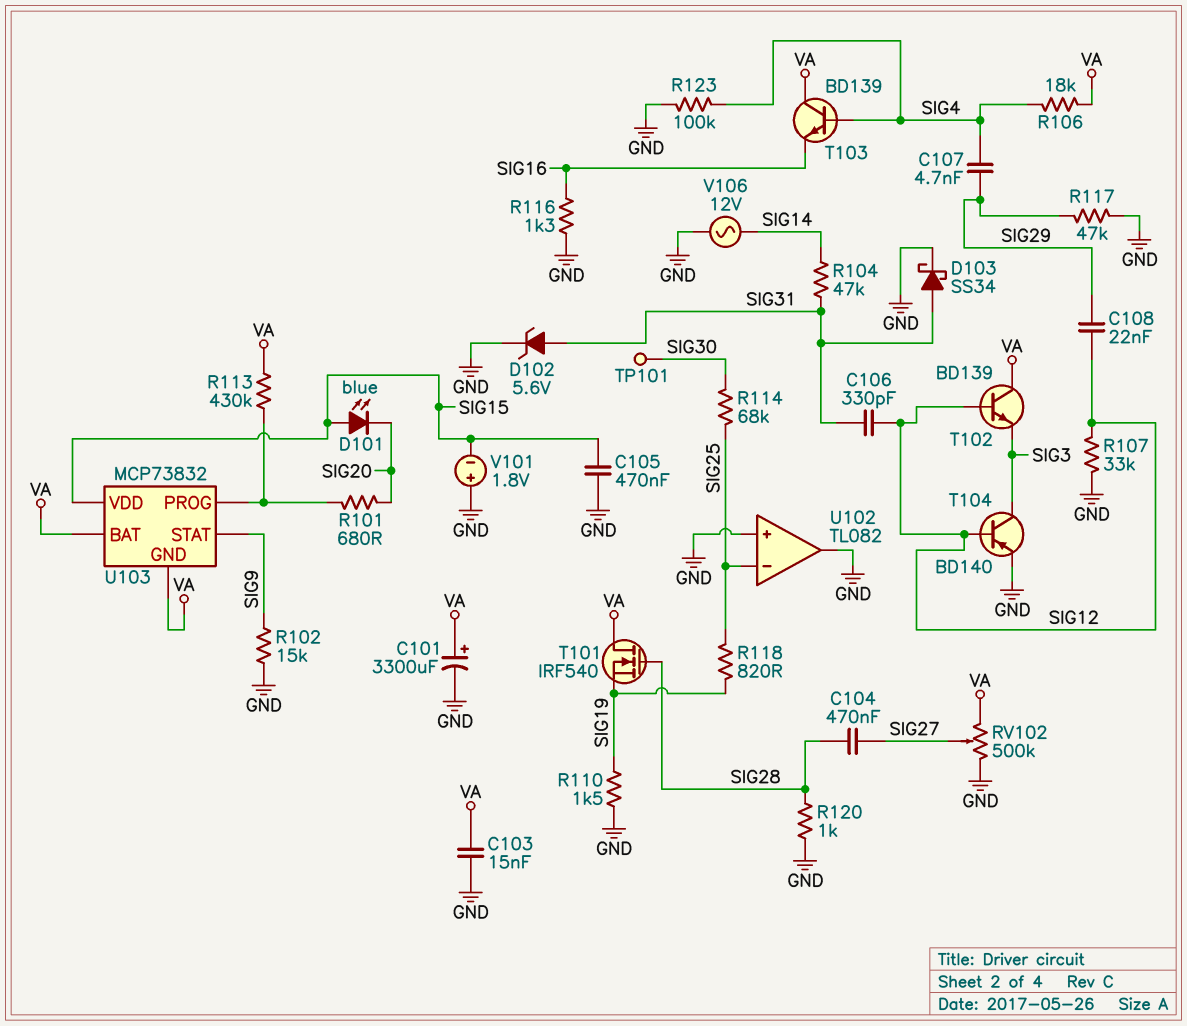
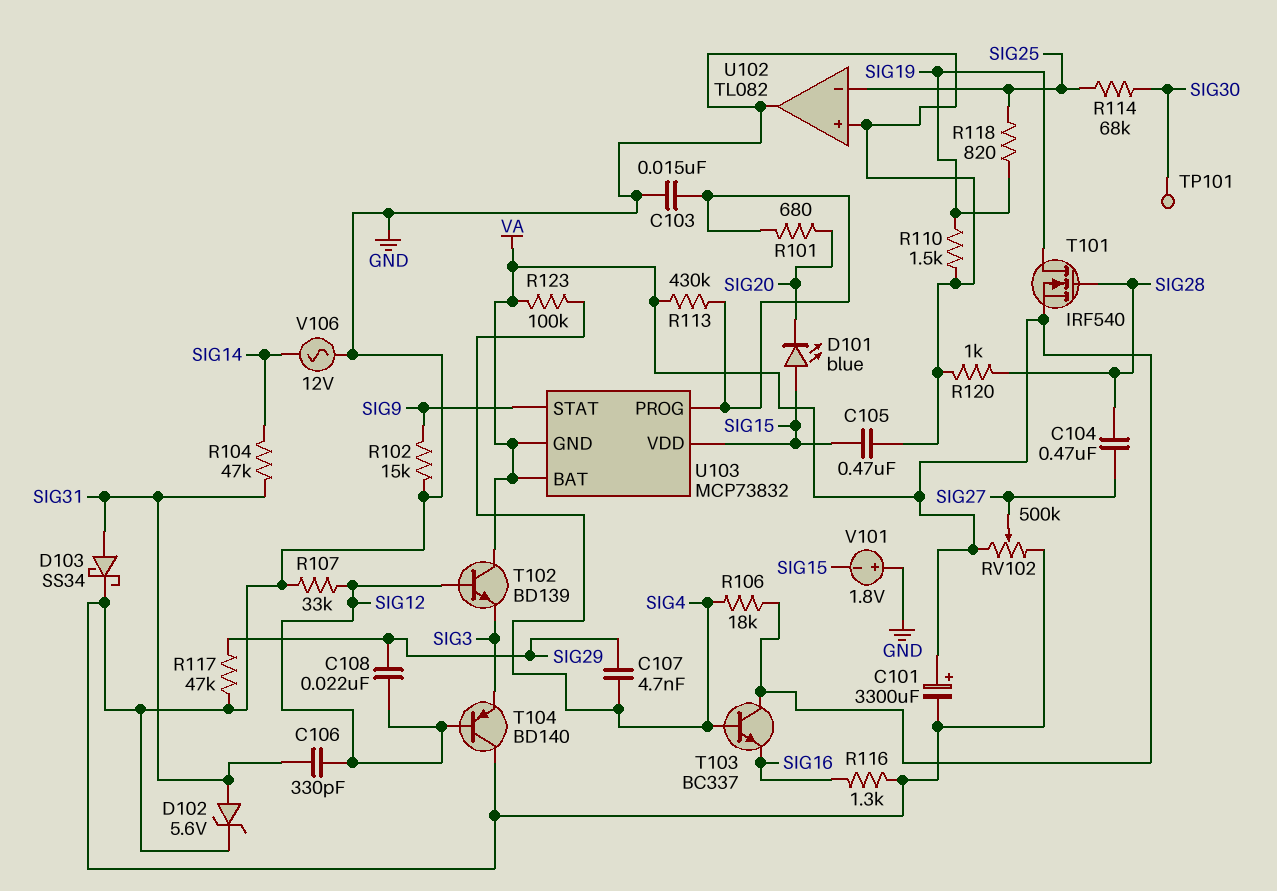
C103: 15nF (GND, VA) -> 15nF (GND, U103/PROG)
R123: 100k (GND, SIG4) -> 100k (SIG4, VA)
T101: NMOS IRF540 (G SIG28, D VA, S SIG19) -> NMOS IRF540 (G SIG28, D SIG19, S VA)
T103: NPN BD139 (B SIG4, C VA, E SIG16) -> NPN BC337 (B SIG4, C VA, E SIG16)
T104: PNP BD140 (B SIG12, C SIG3, E GND) -> PNP BD140 (B SIG12, C GND, E SIG3)

